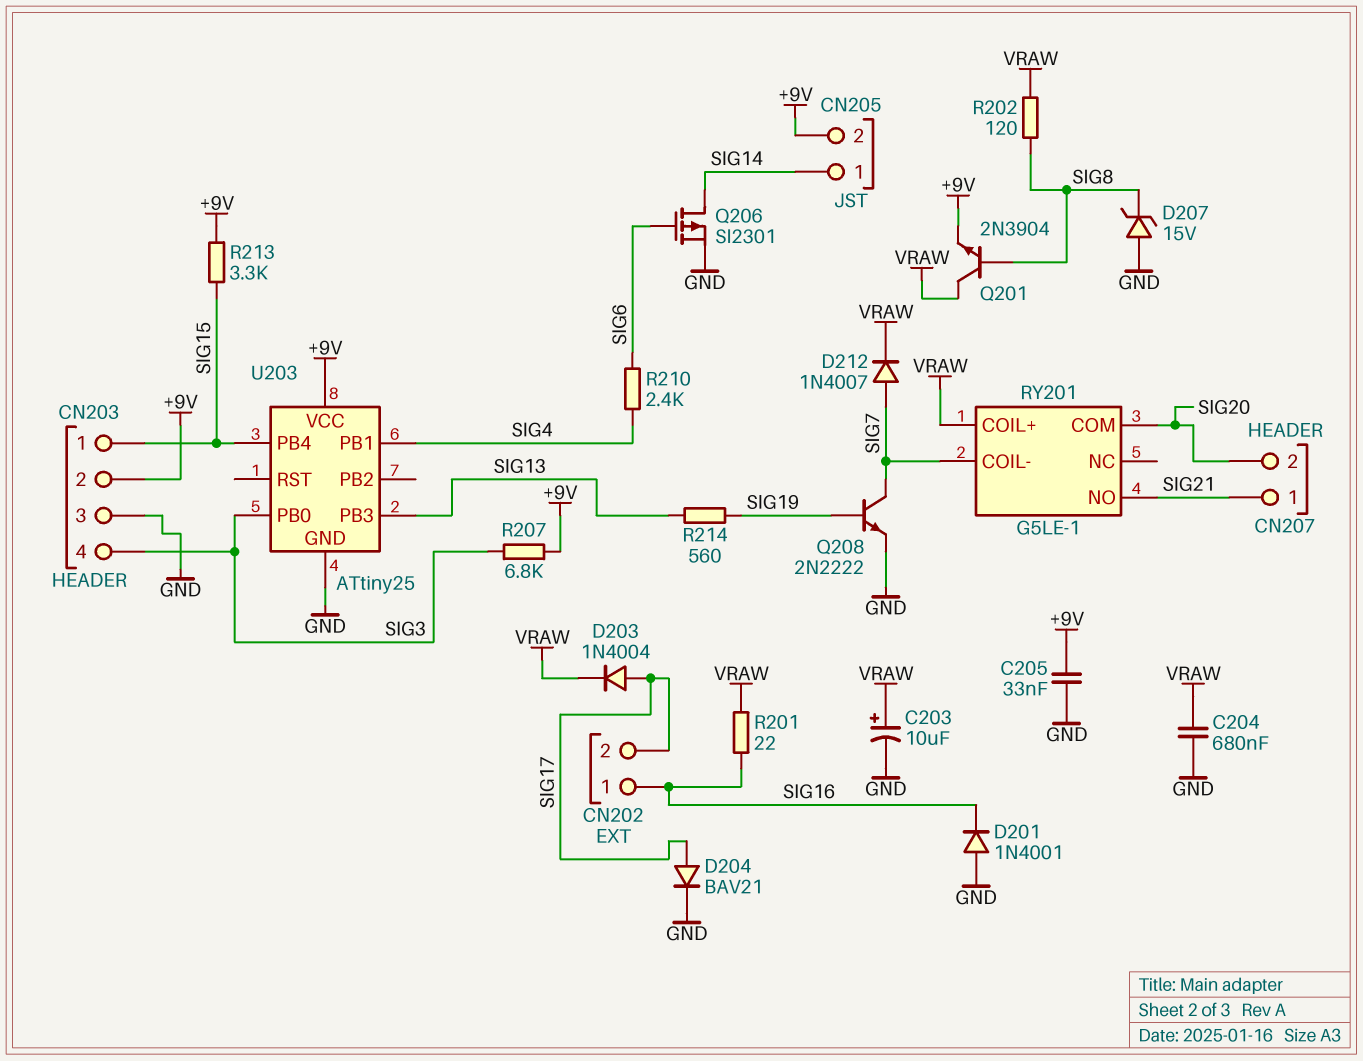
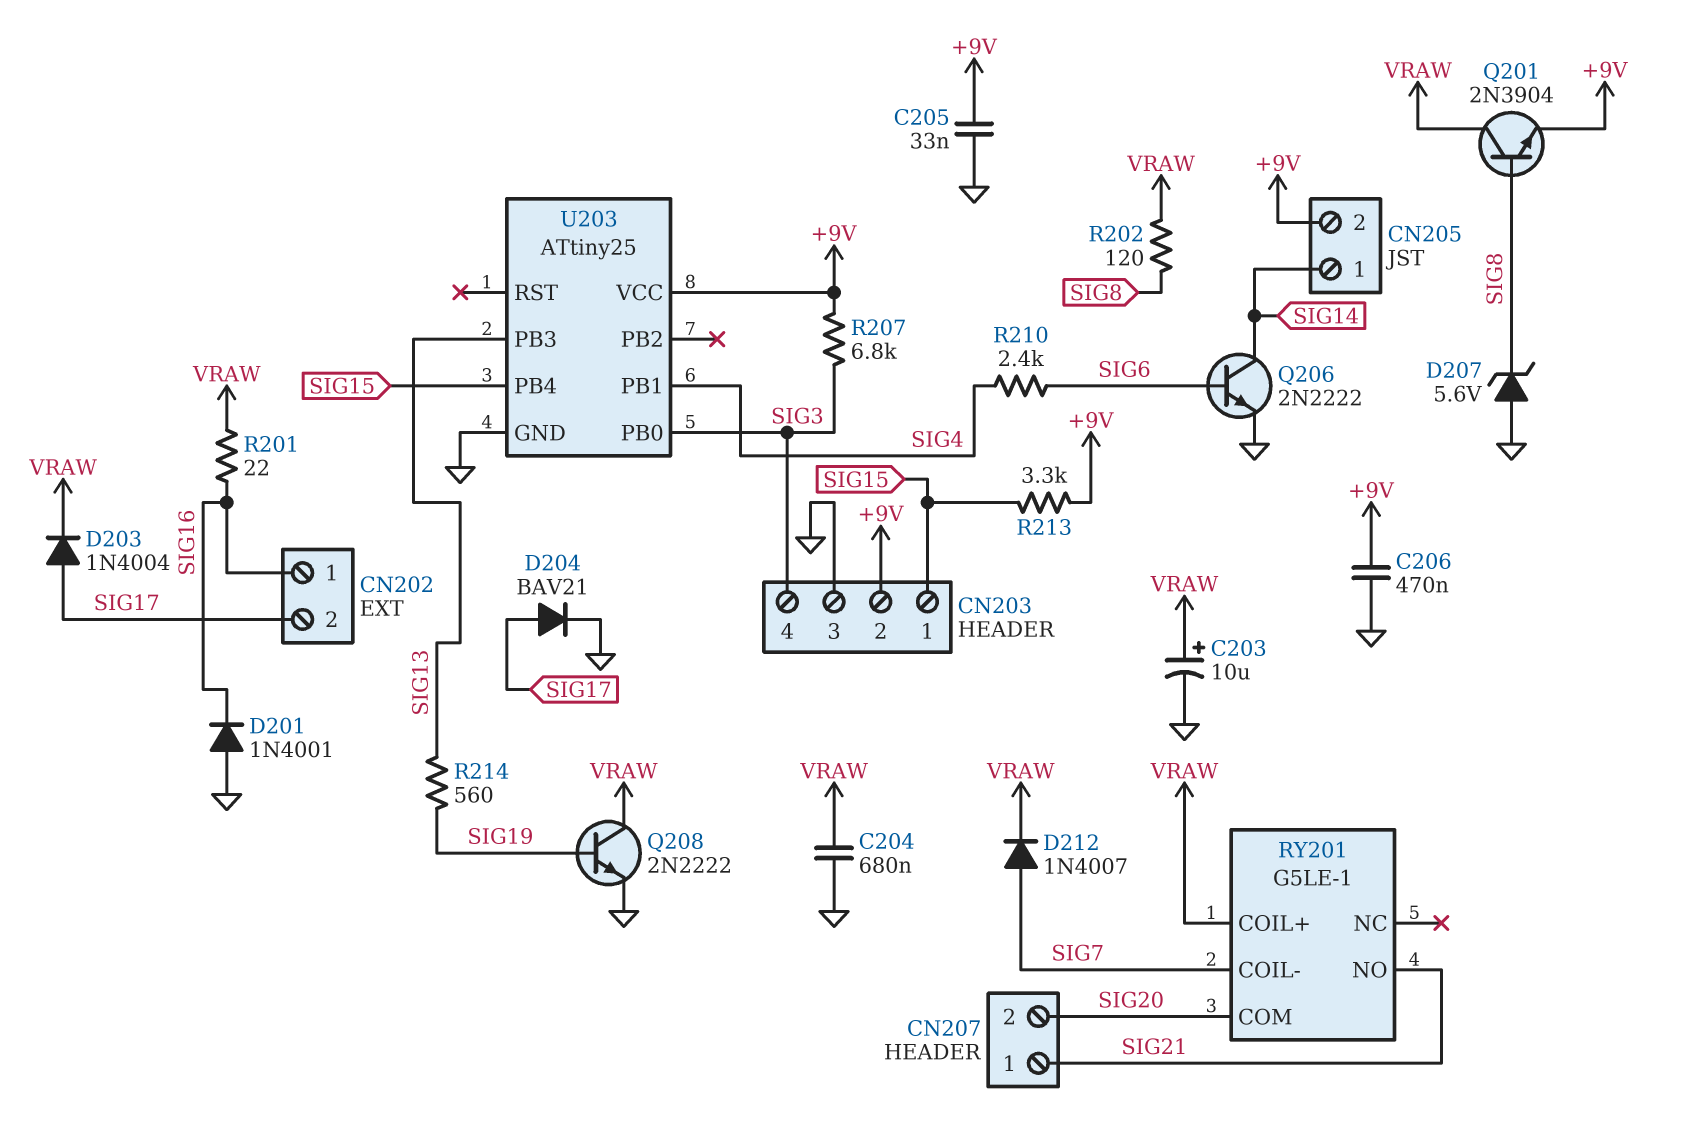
C206: none -> 470nF (+9V, GND)
D207: zener 15V (A GND, K SIG8) -> zener 5.6V (A GND, K SIG8)
Q206: PMOS SI2301 (G SIG6, D SIG14, S GND) -> NPN 2N2222 (B SIG6, C SIG14, E GND)
Q208: NPN 2N2222 (B SIG19, C SIG7, E GND) -> NPN 2N2222 (B SIG19, C VRAW, E GND)

